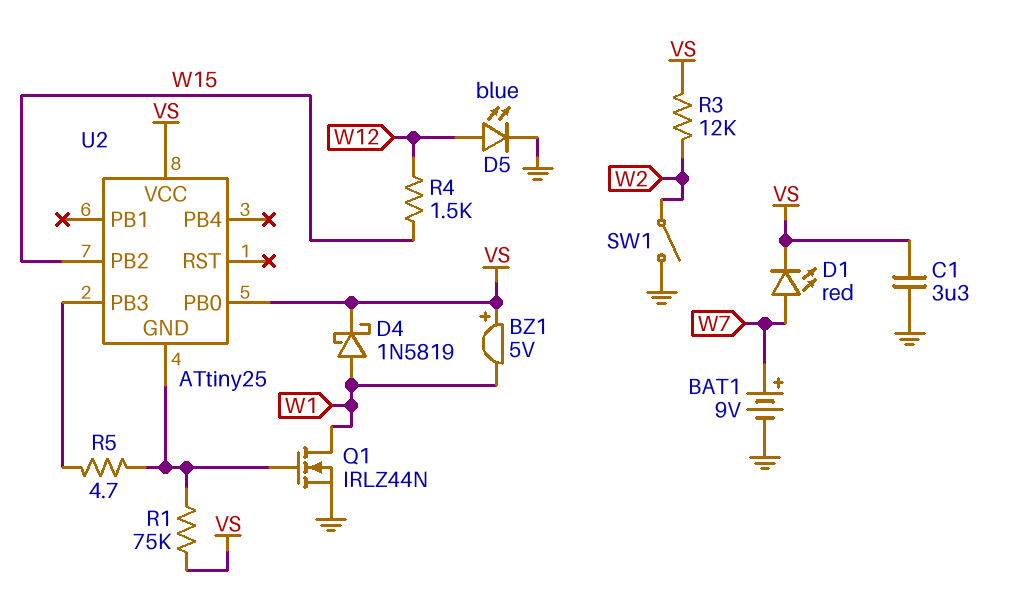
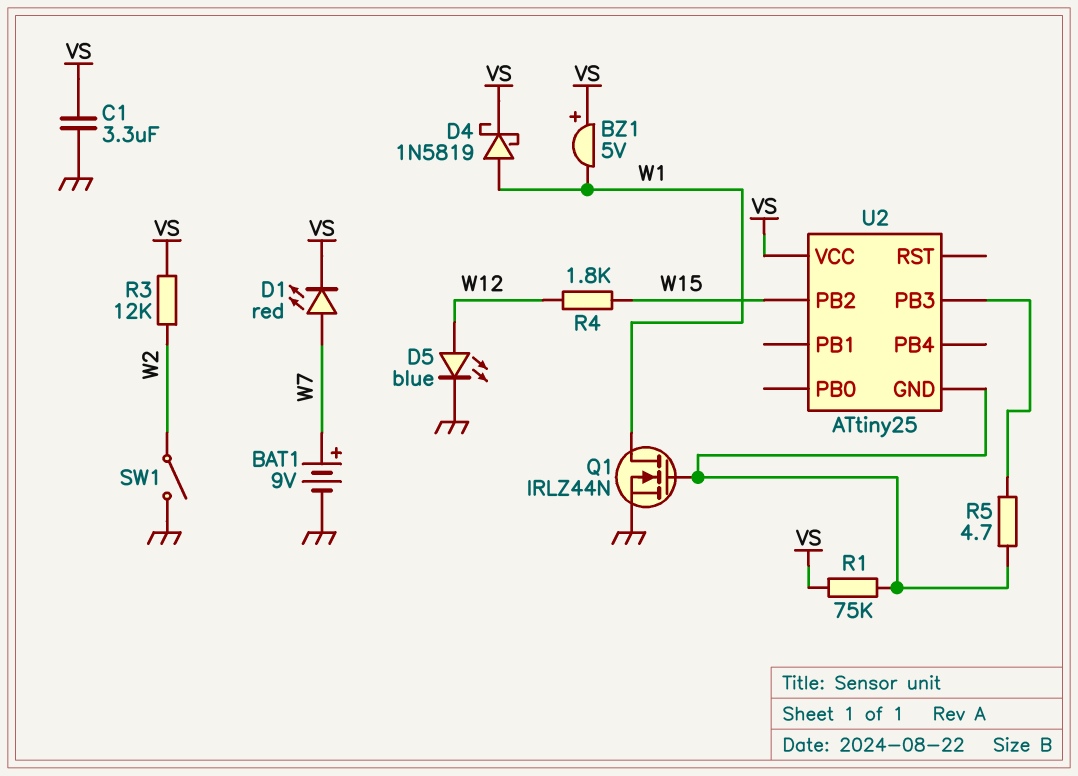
R4: 1.5k (W12, W15) -> 1.8k (W12, W15)
U2 pin PB0: VS -> none

